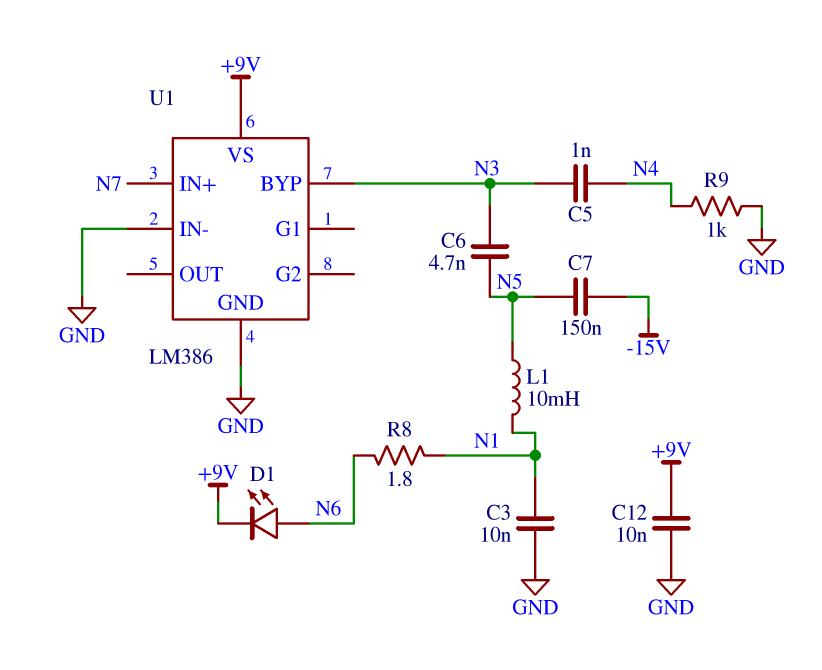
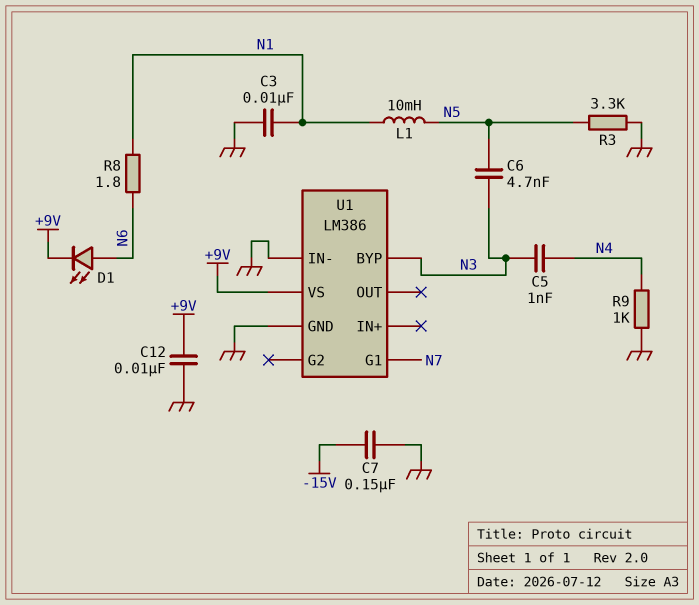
C7: 150nF (-15V, N5) -> 150nF (-15V, GND)
R3: none -> 3.3k (GND, N5)
U1 pin G1: none -> N7
U1 pin IN+: N7 -> none

